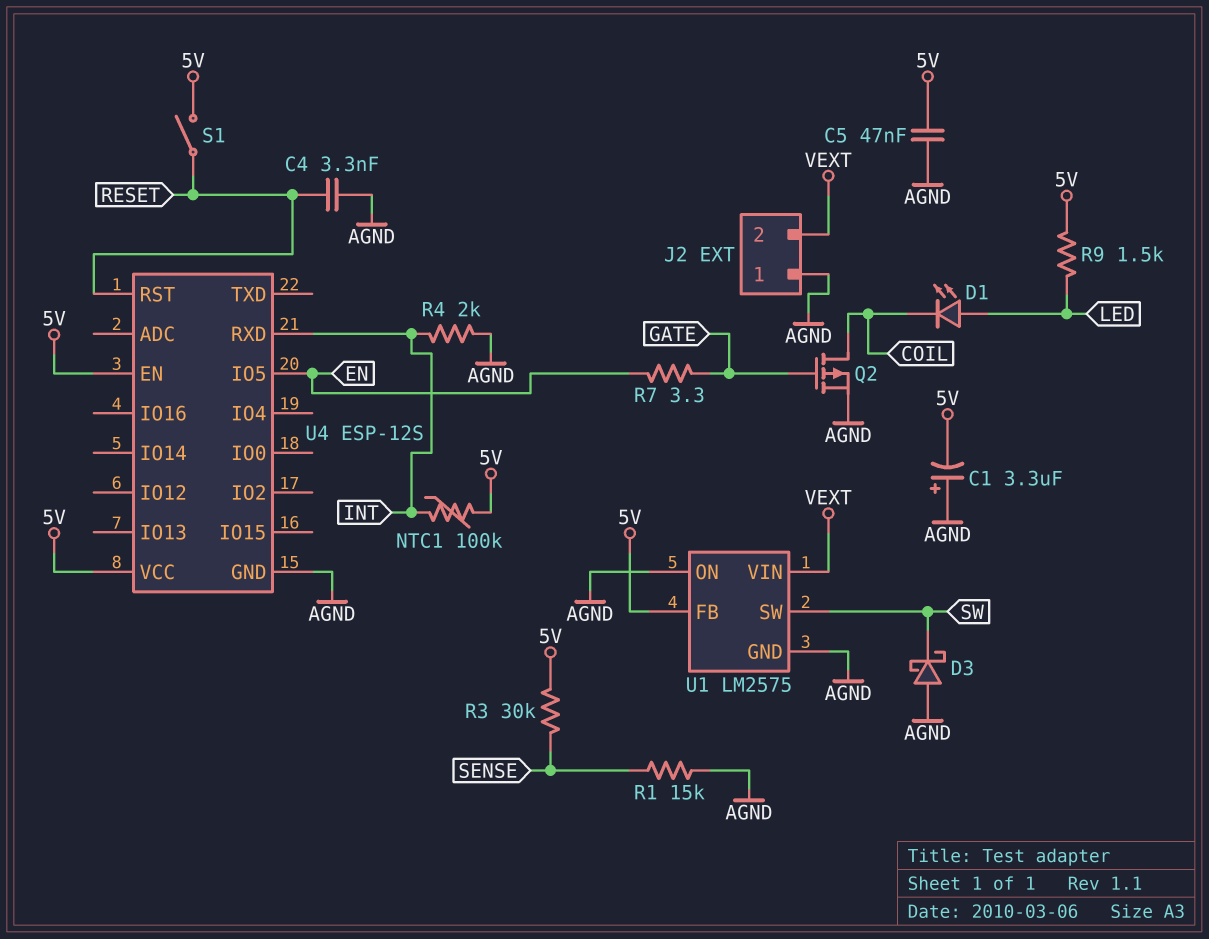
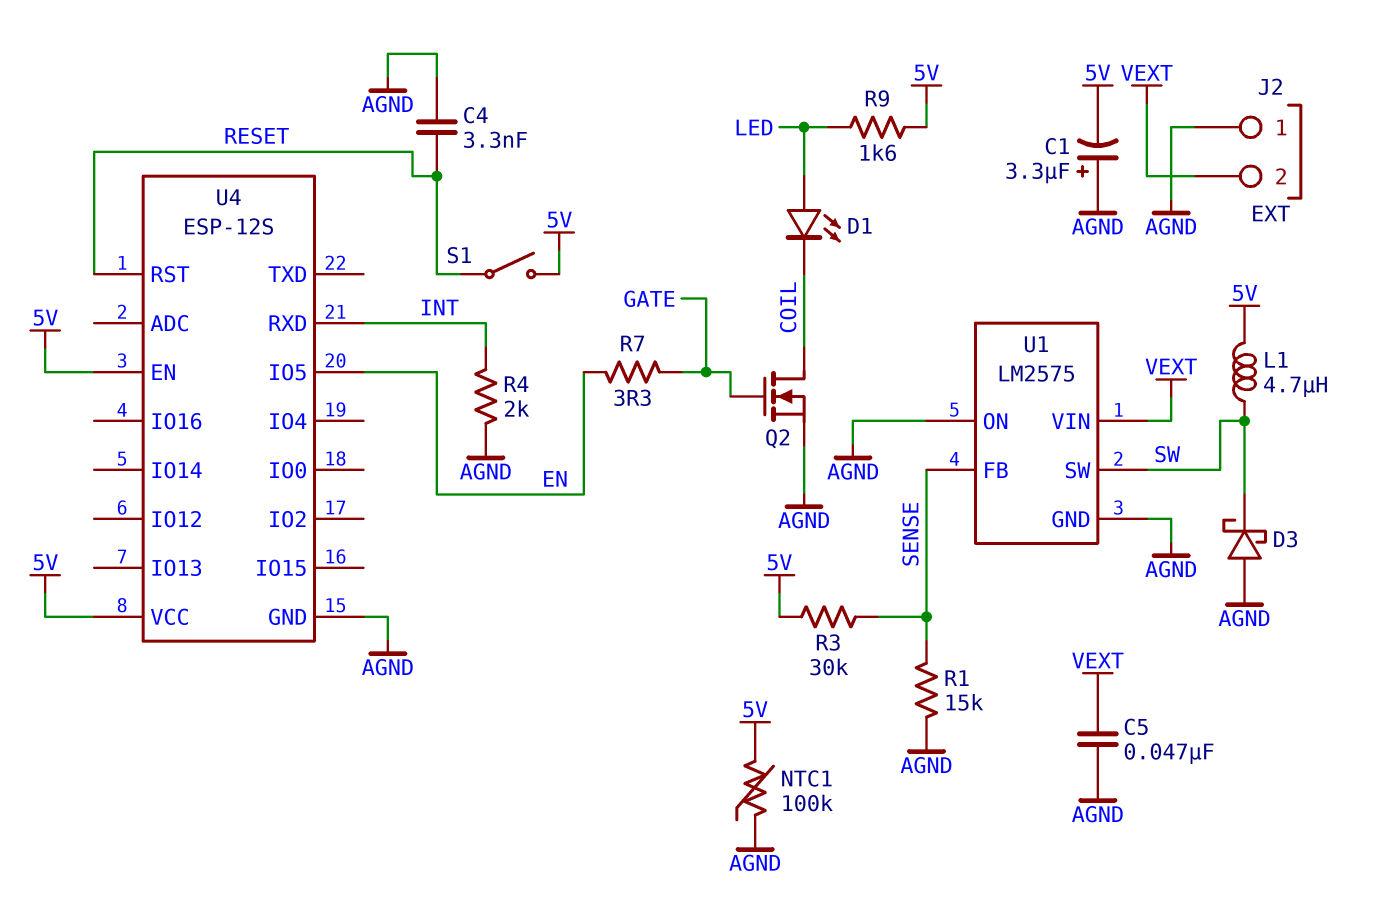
C5: 47nF (5V, AGND) -> 47nF (AGND, VEXT)
L1: none -> 4.7uH (5V, SW)
NTC1: 100k (5V, INT) -> 100k (5V, AGND)
Q2: PMOS (G GATE, D COIL, S AGND) -> NMOS (G GATE, D COIL, S AGND)
R9: 1.5k (5V, LED) -> 1.6k (5V, LED)
U1 pin FB: 5V -> SENSE

